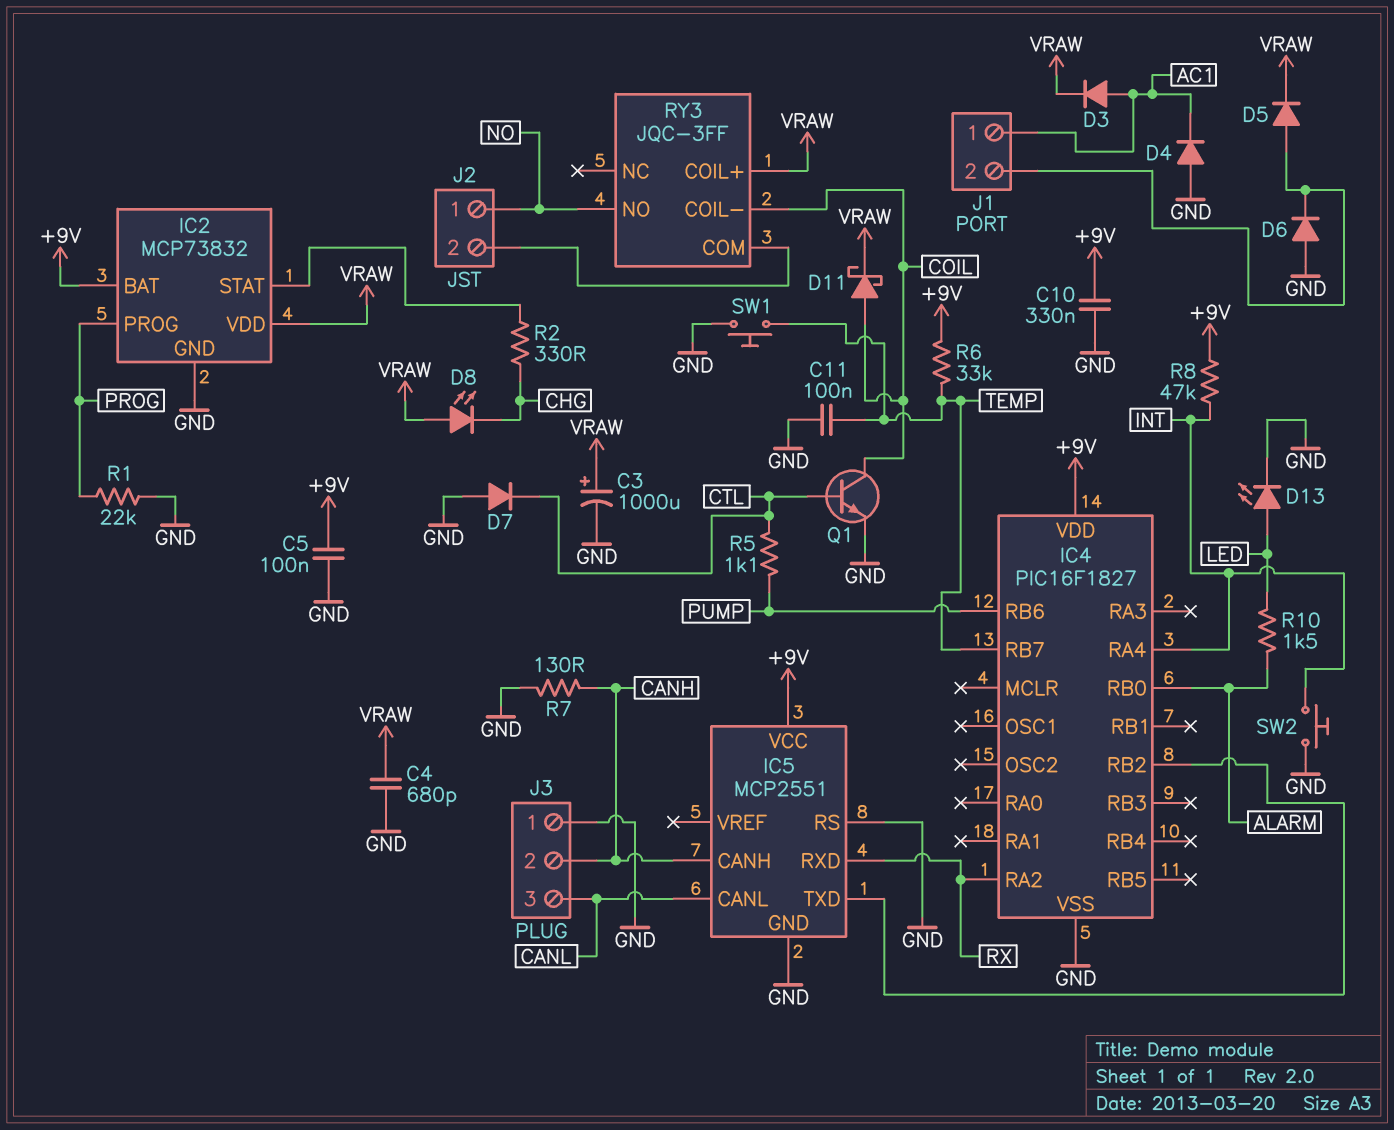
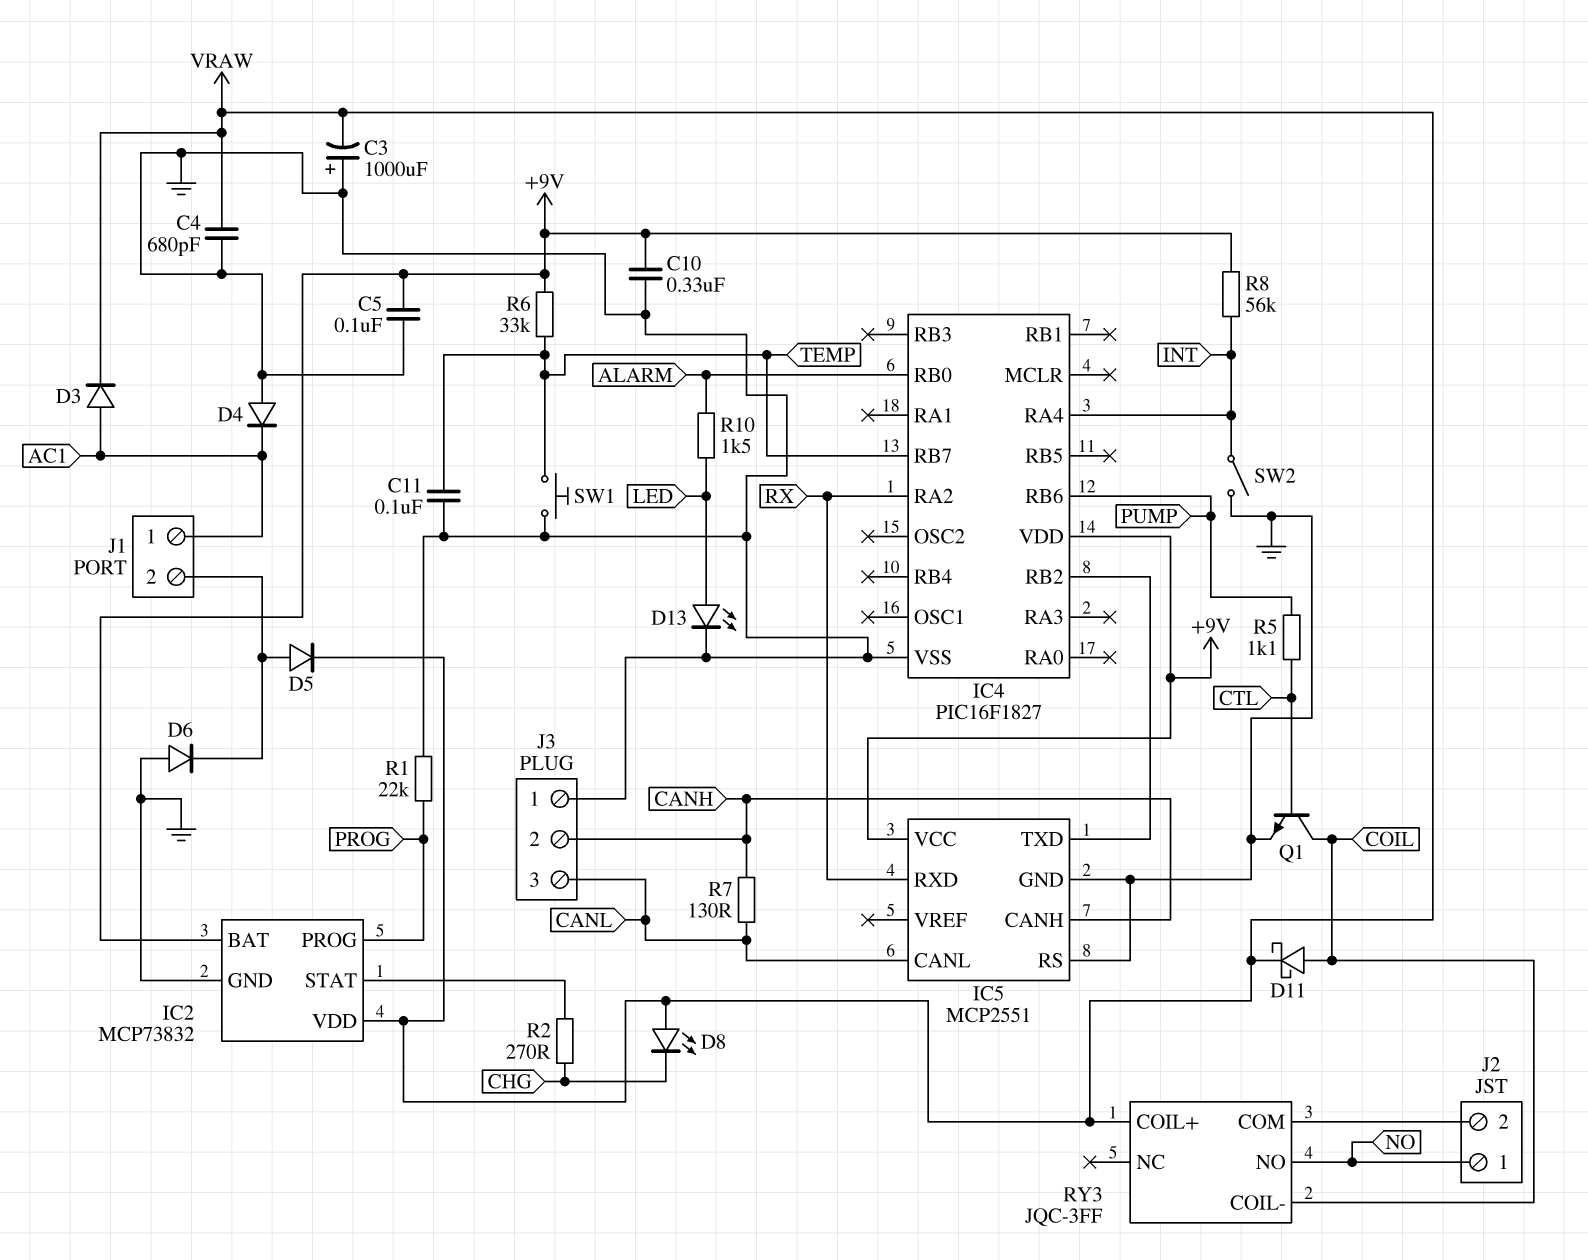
C3: 1000uF (plus VRAW, minus GND) -> 1000uF (plus GND, minus VRAW)
D7: diode (A GND, K CTL) -> none
R2: 330 (CHG, IC2/STAT) -> 270 (CHG, IC2/STAT)
R7: 130 (CANH, GND) -> 130 (CANH, CANL)
R8: 47k (+9V, INT) -> 56k (+9V, INT)
SW2: button (GND, INT) -> switch (GND, INT)

